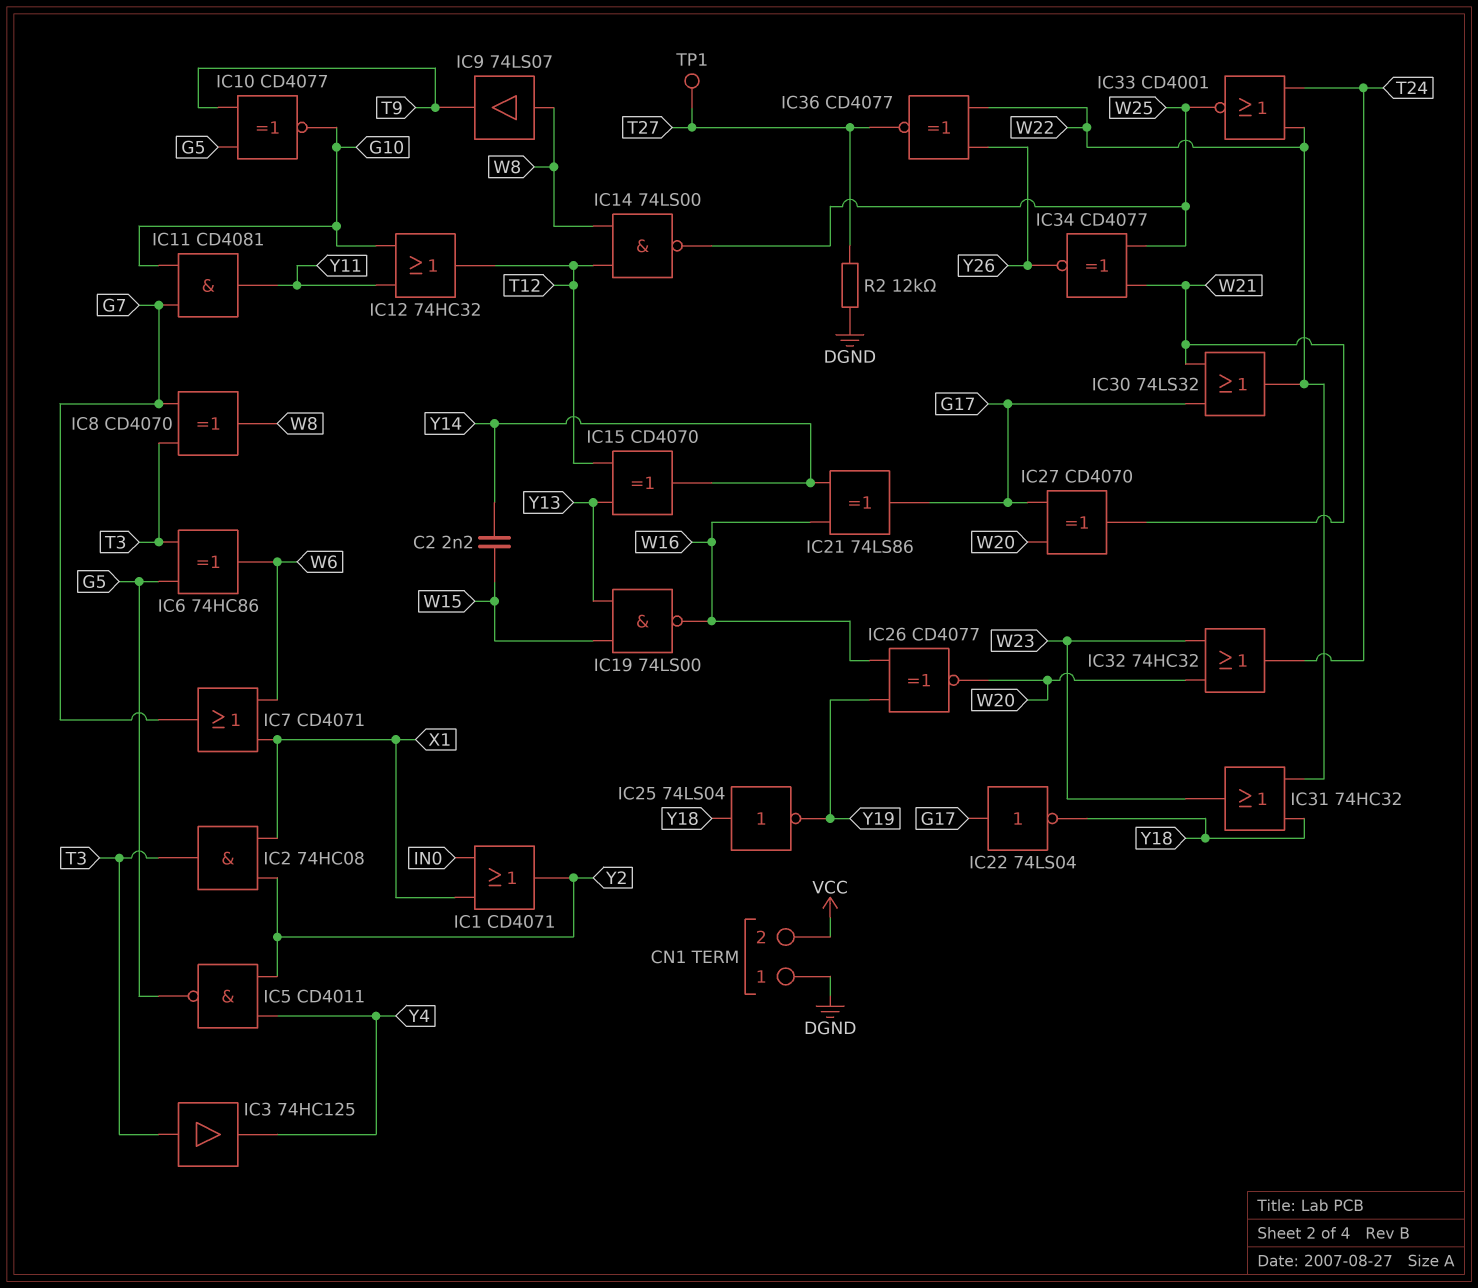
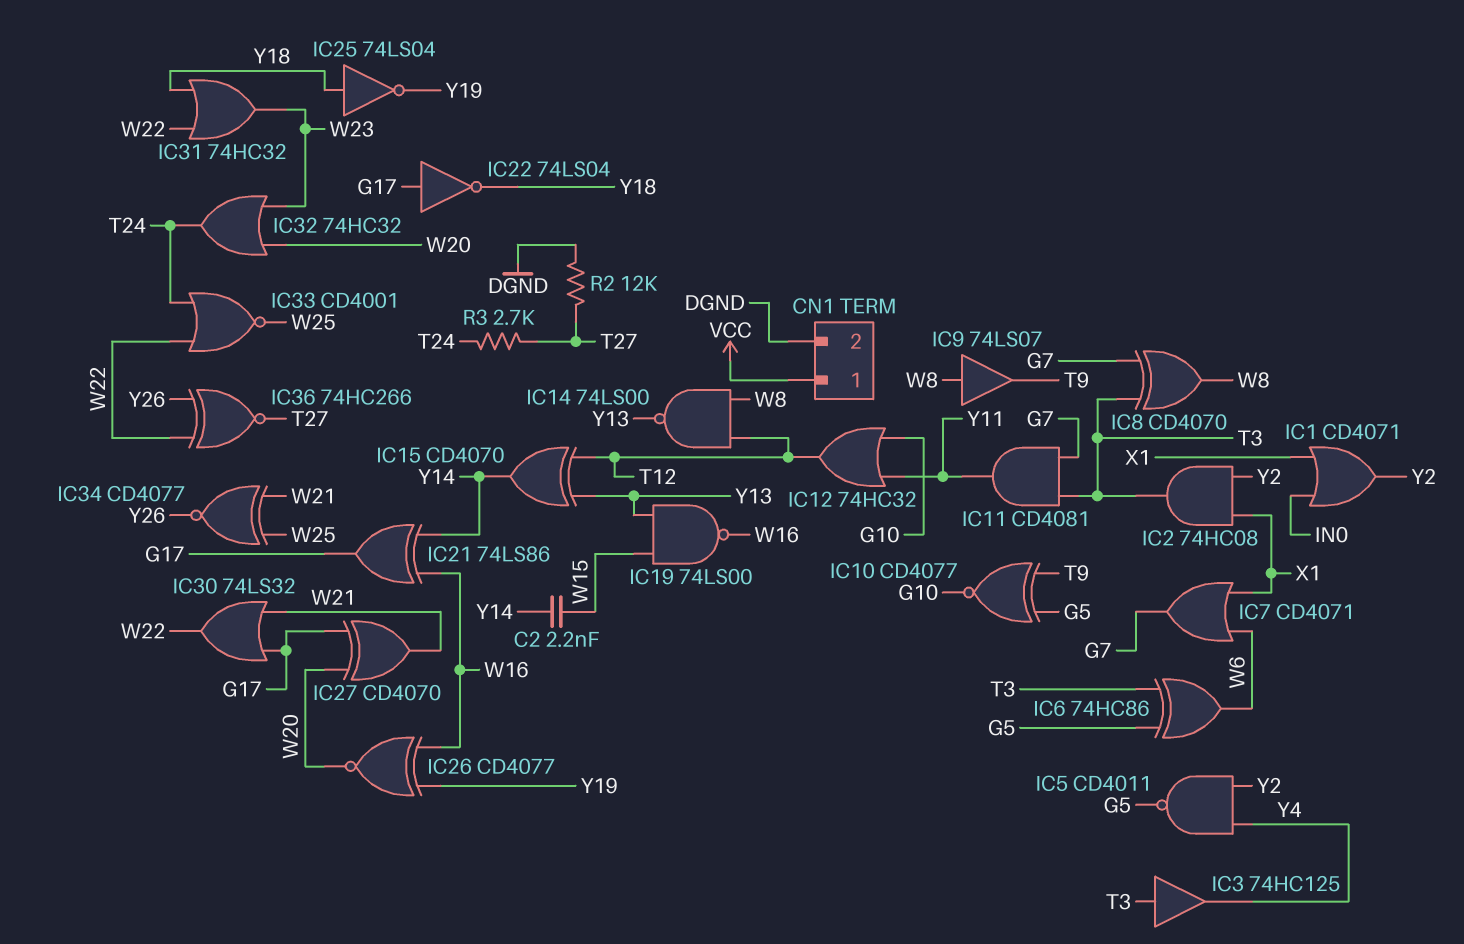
CN1 pin 1: DGND -> VCC
CN1 pin 2: VCC -> DGND
IC11: AND CD4081 (in G7, in G10, out Y11) -> AND CD4081 (in G7, in T3, out Y11)
IC14: NAND 74LS00 (in T12, in W8, out W25) -> NAND 74LS00 (in T12, in W8, out Y13)
IC36: XNOR CD4077 (in W22, in Y26, out T27) -> XNOR 74HC266 (in W22, in Y26, out T27)
R3: none -> 2.7k (T24, T27)
TP1: test point (T27) -> none

